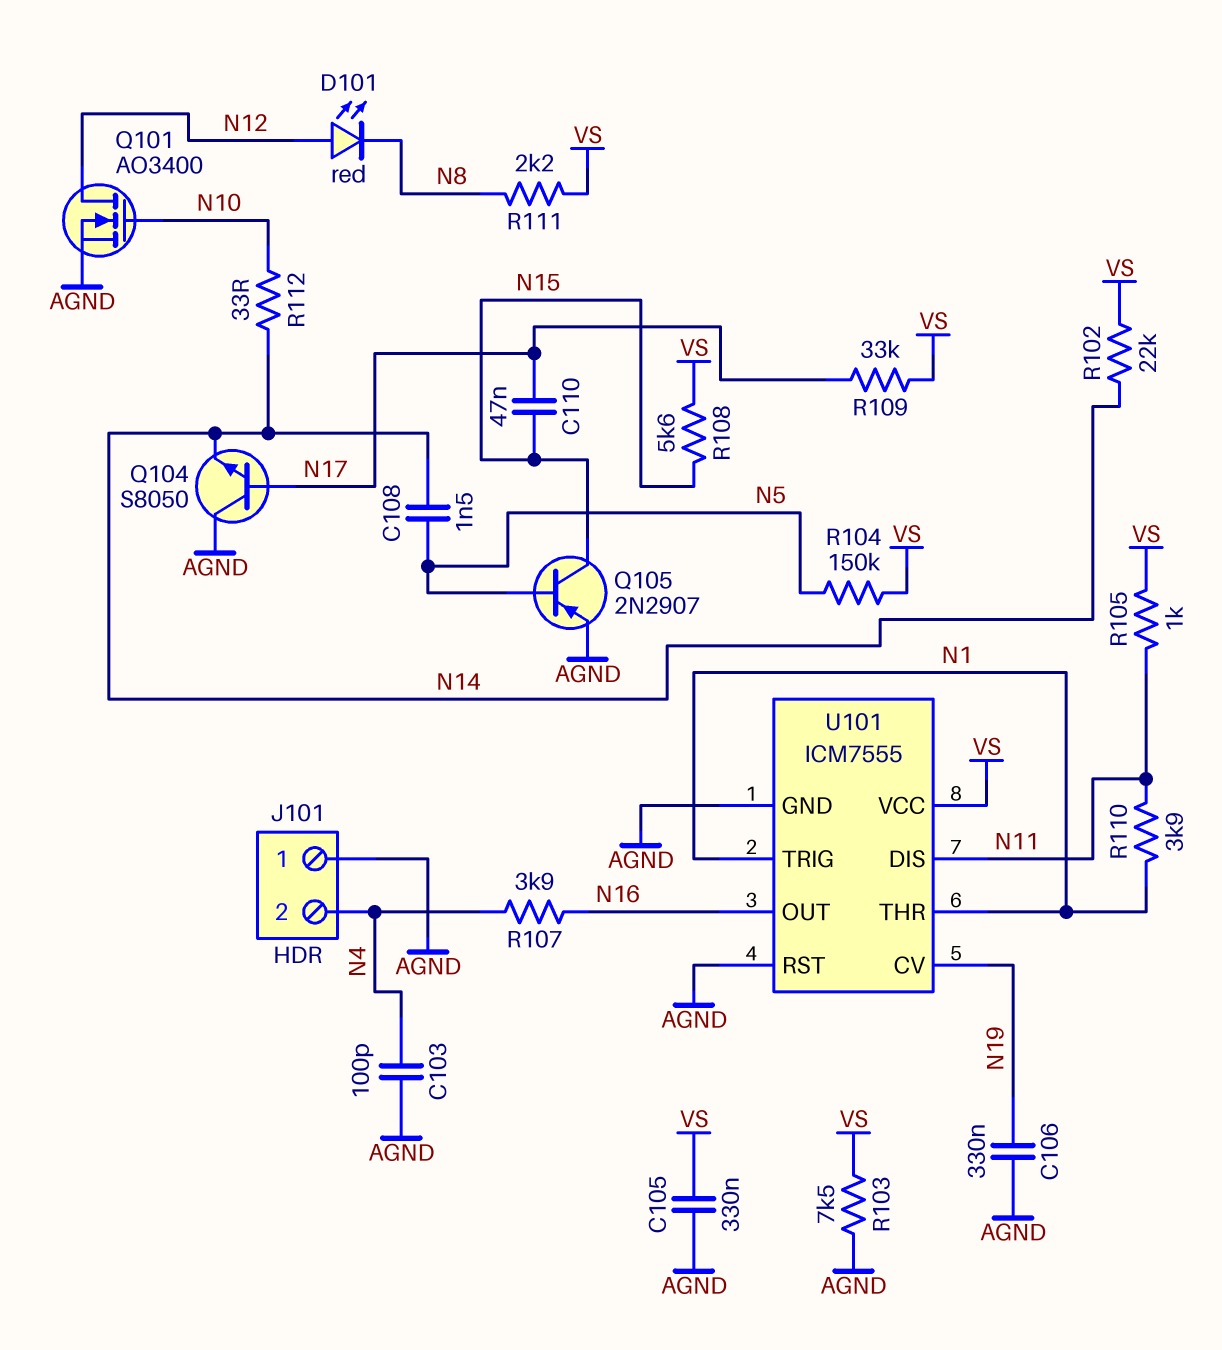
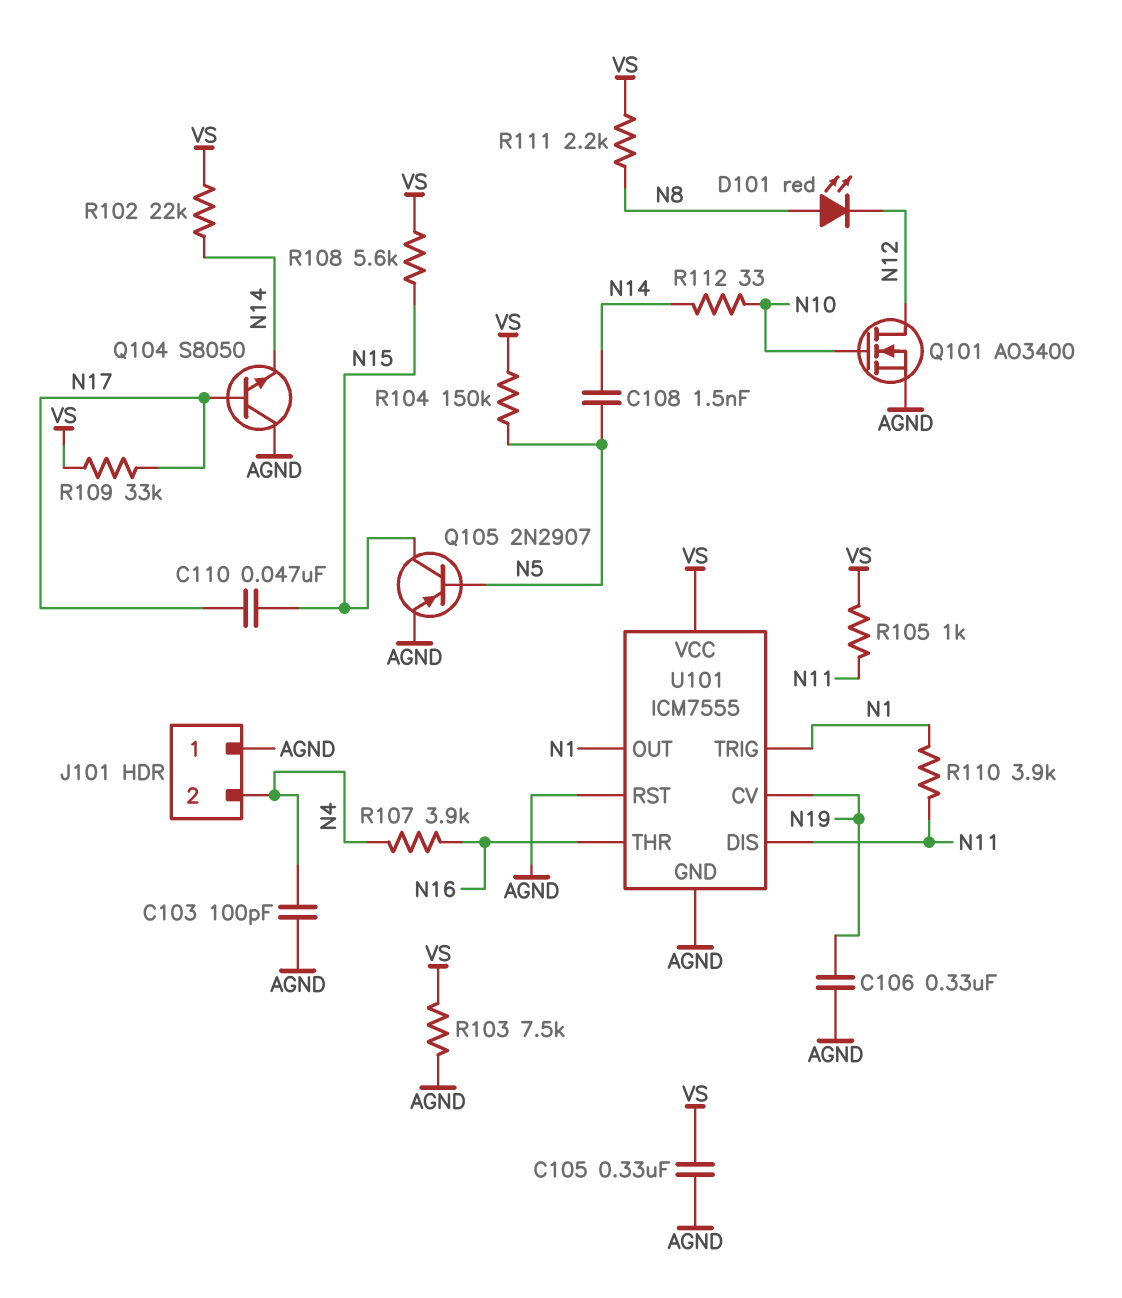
D101: LED red (A N12, K N8) -> LED red (A N8, K N12)
U101 pin OUT: N16 -> N1
U101 pin THR: N1 -> N16

